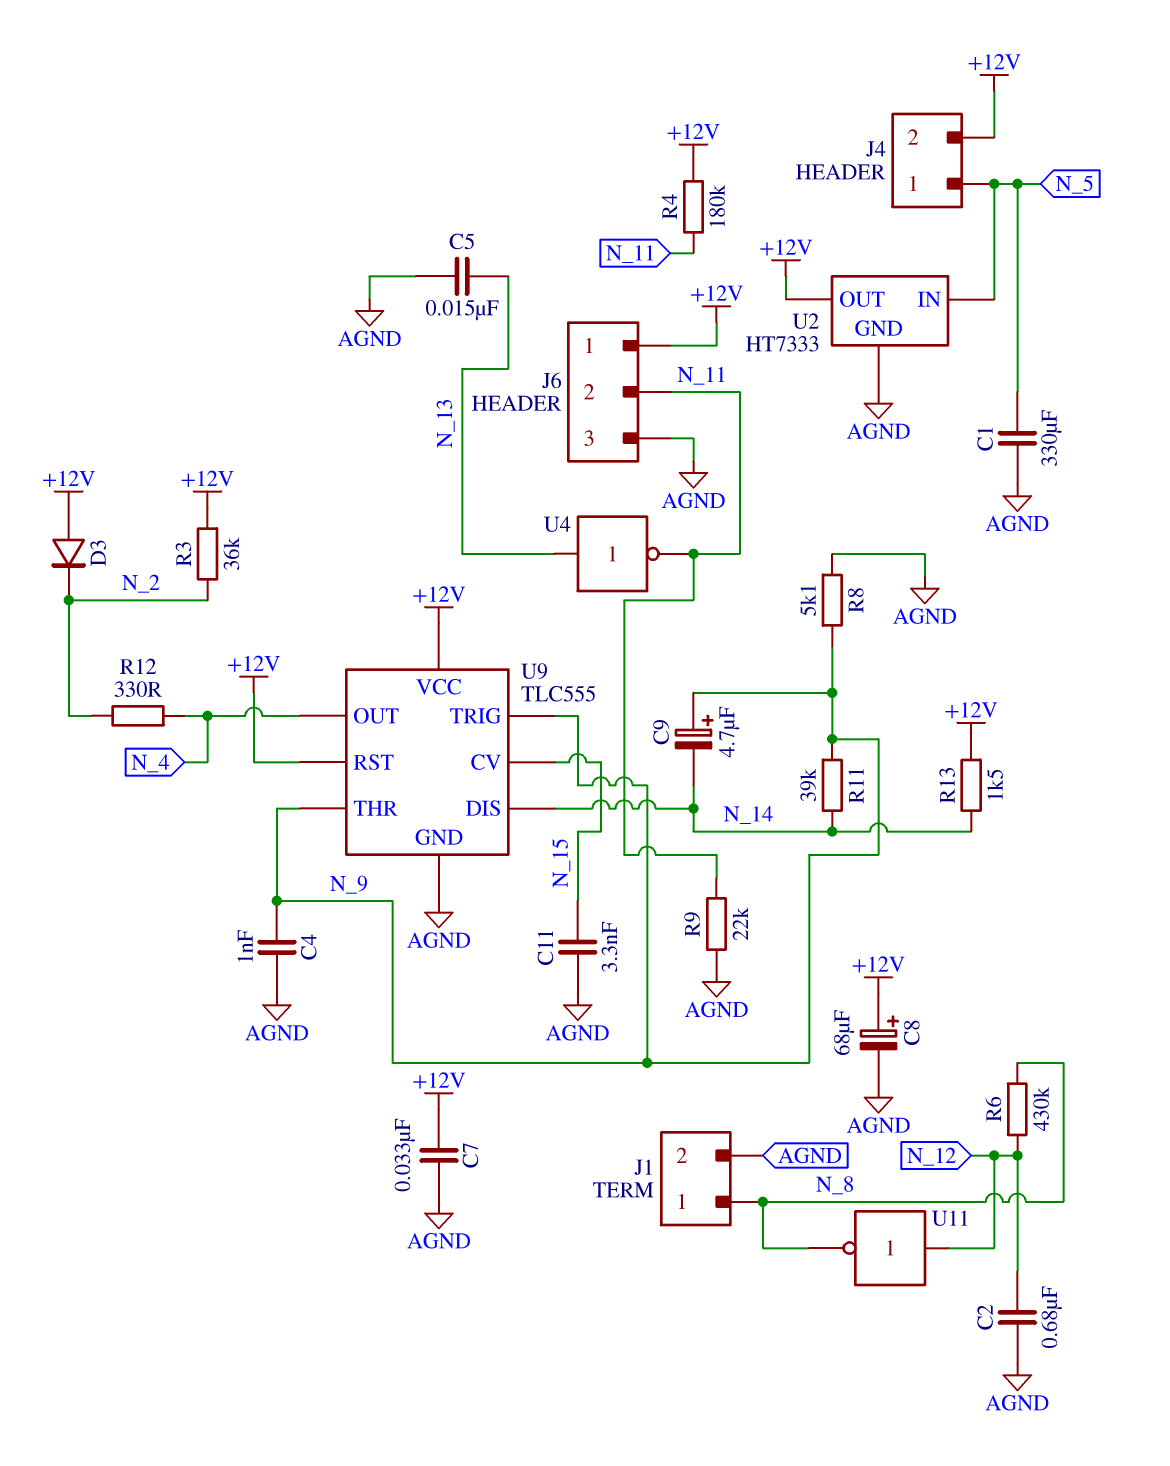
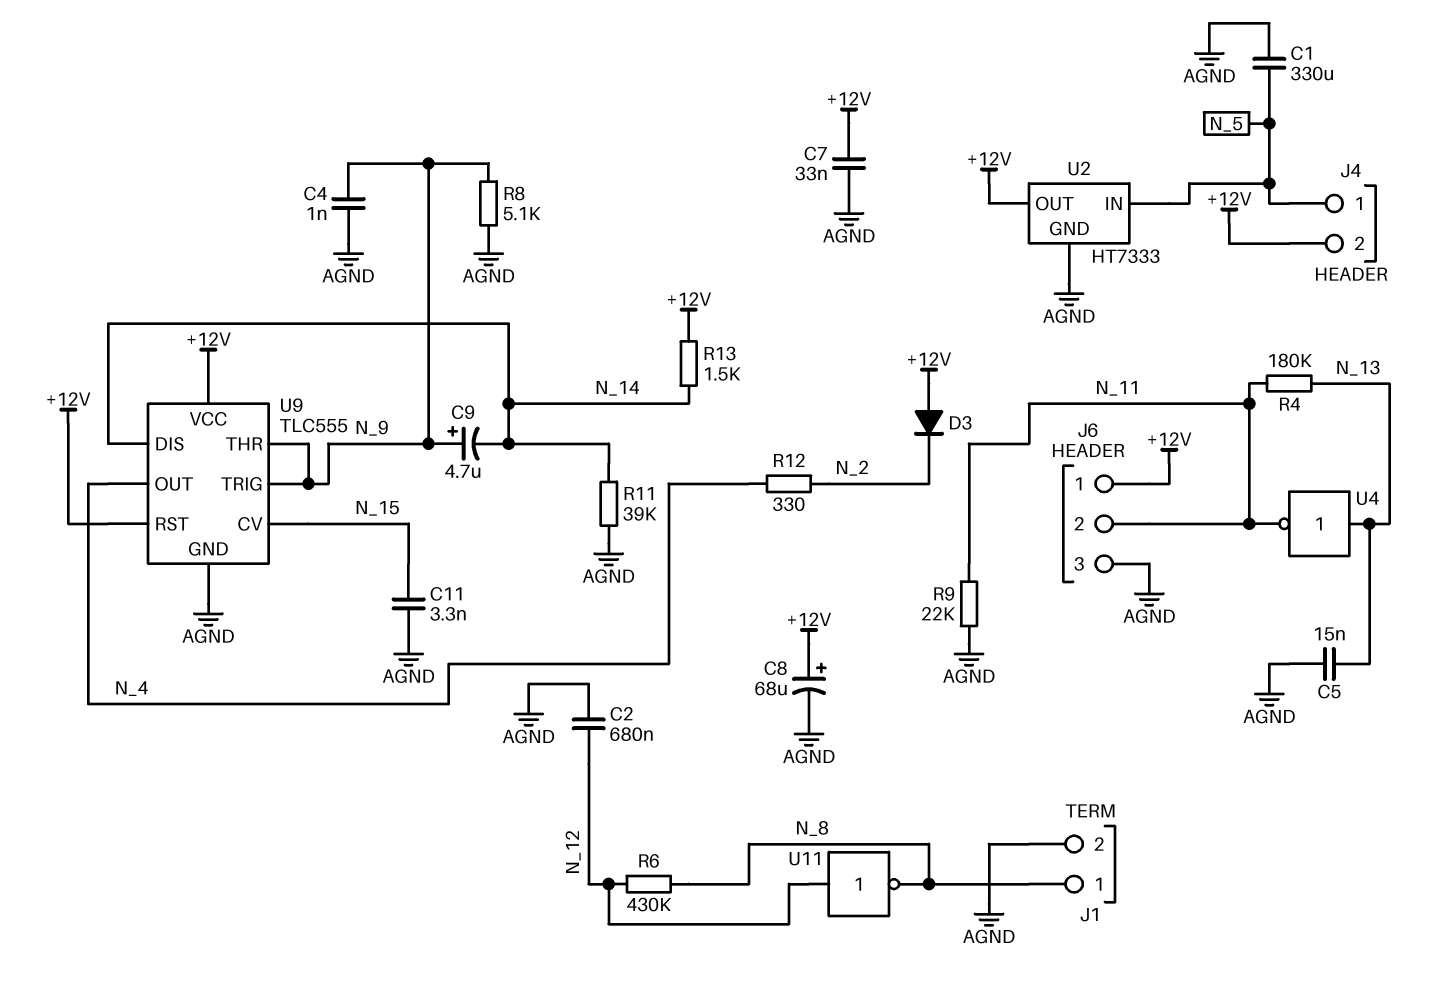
R3: 36k (+12V, N_2) -> none
R4: 180k (+12V, N_11) -> 180k (N_11, N_13)
R11: 39k (N_9, N_14) -> 39k (AGND, N_14)

